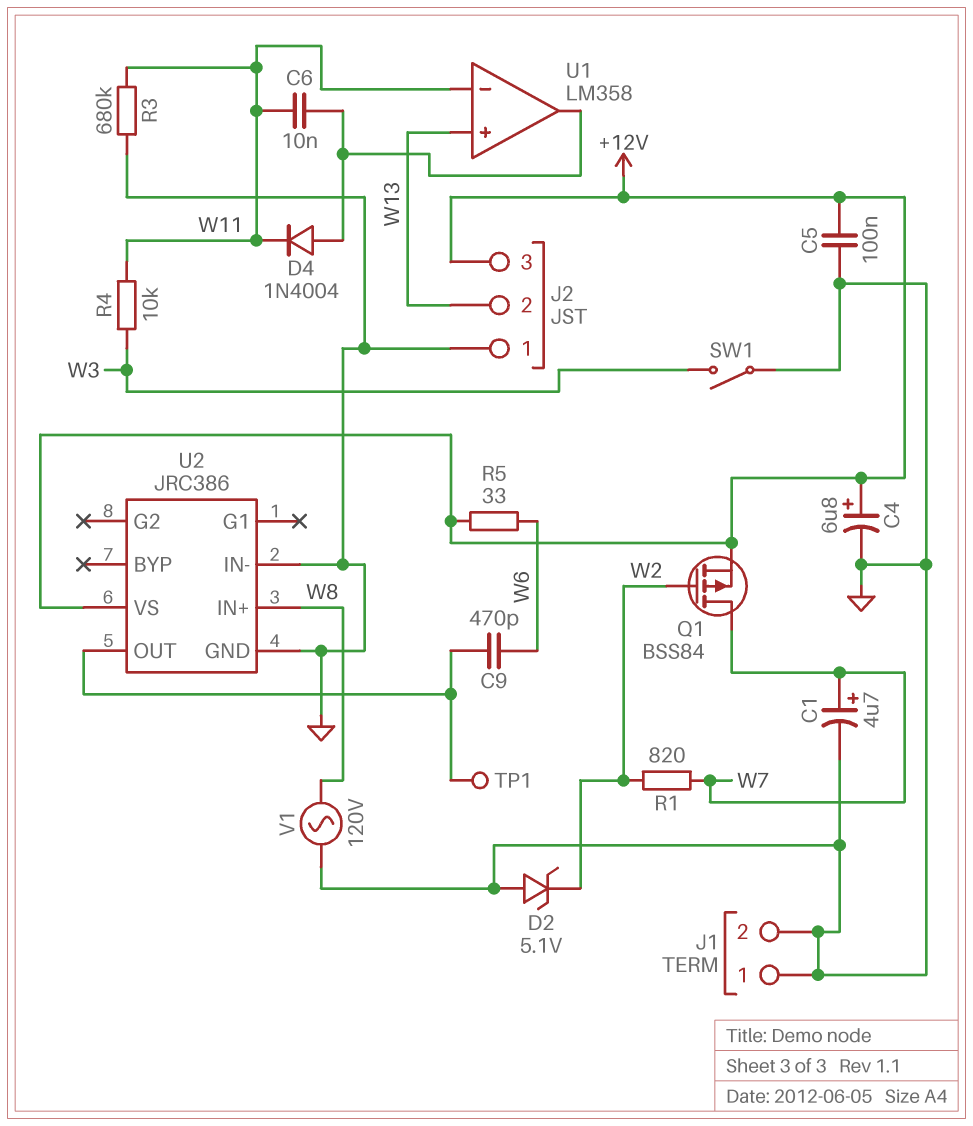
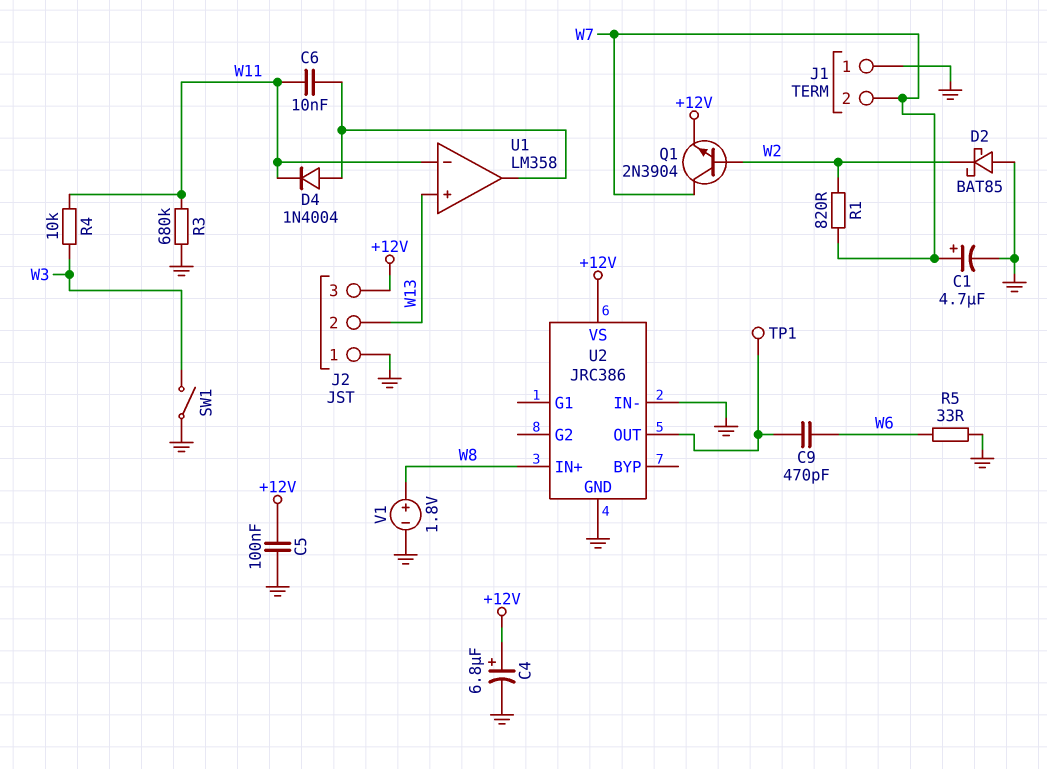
D2: zener 5.1V (A GND, K W2) -> schottky BAT85 (A GND, K W2)
J1 pin 2: GND -> W7
Q1: PMOS BSS84 (G W2, D W7, S +12V) -> NPN 2N3904 (B W2, C W7, E +12V)
R5: 33 (+12V, W6) -> 33 (GND, W6)
V1: AC 120V (GND, W8) -> 1.8V (plus W8, minus GND)

